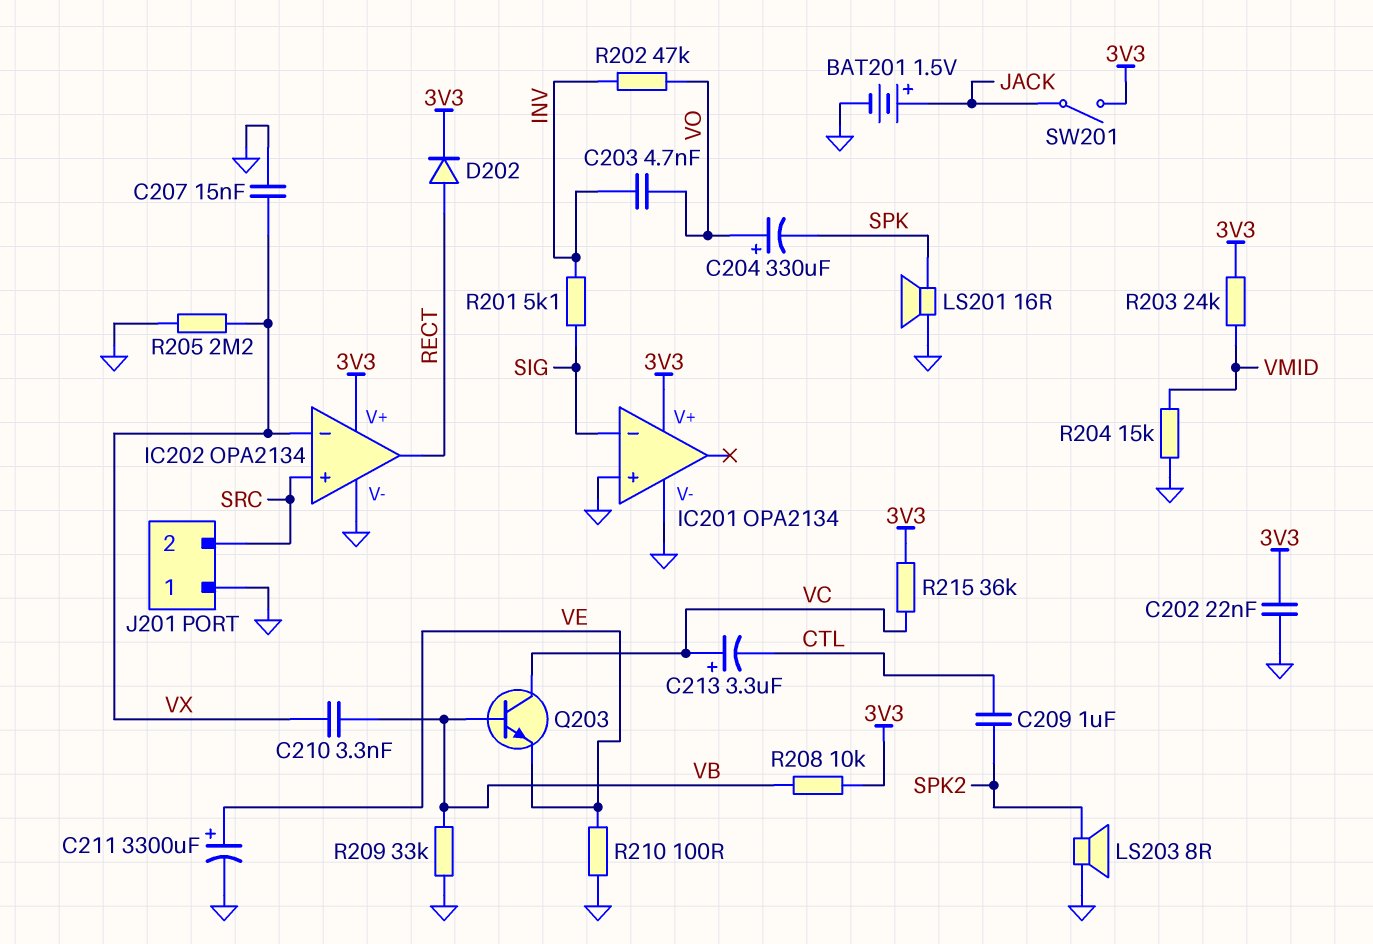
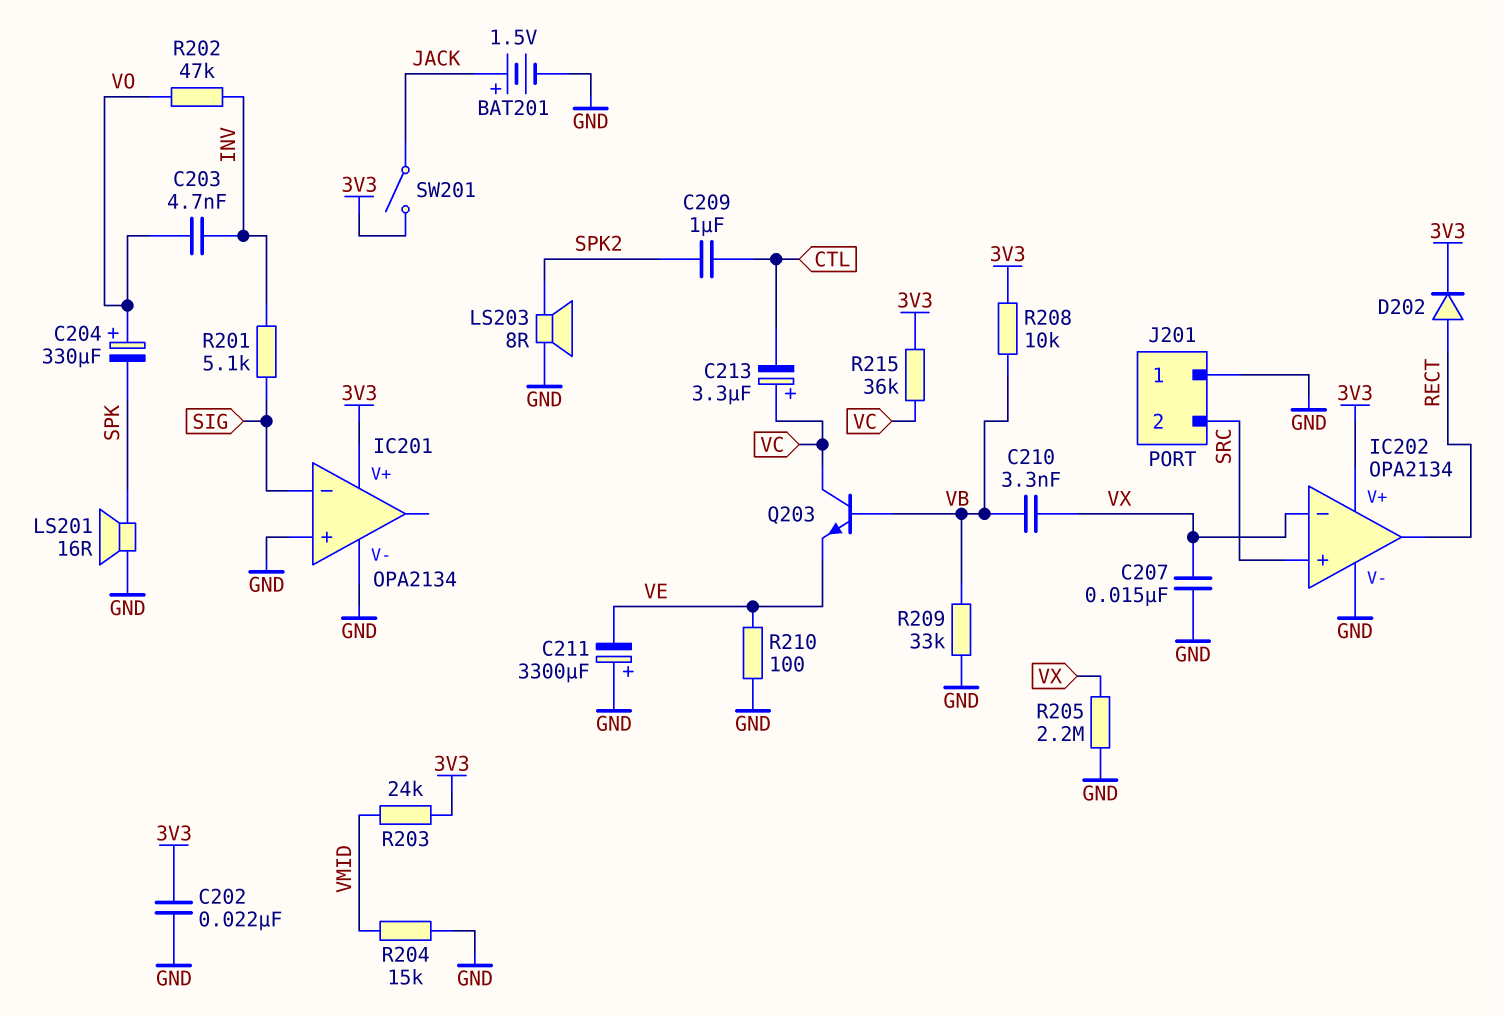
C211: 3300uF (plus VE, minus GND) -> 3300uF (plus GND, minus VE)

